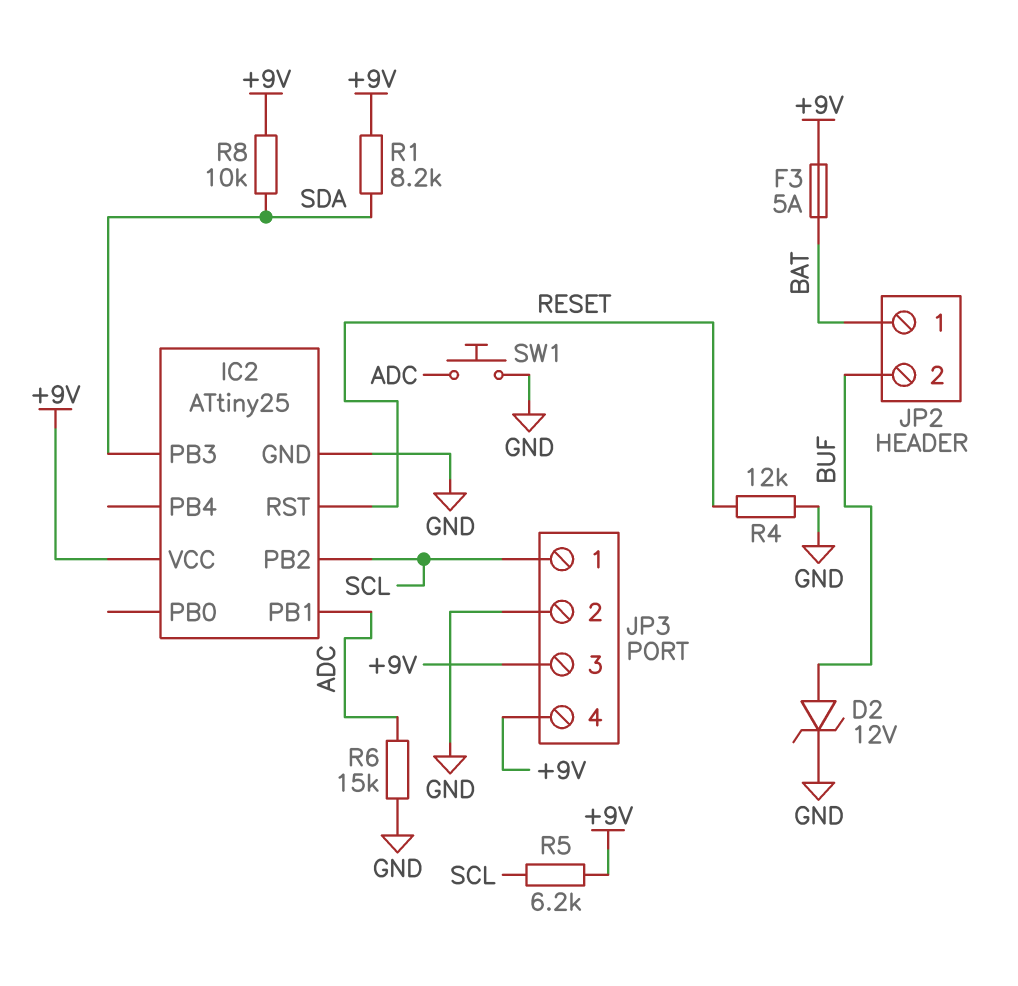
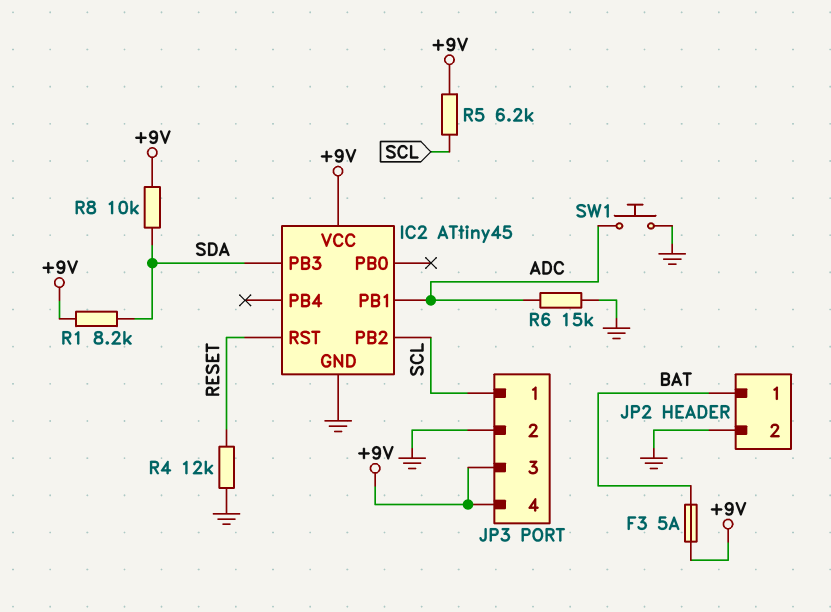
D2: zener 12V (A BUF, K GND) -> none
IC2: ATtiny25 -> ATtiny45
JP2 pin 2: BUF -> GND

